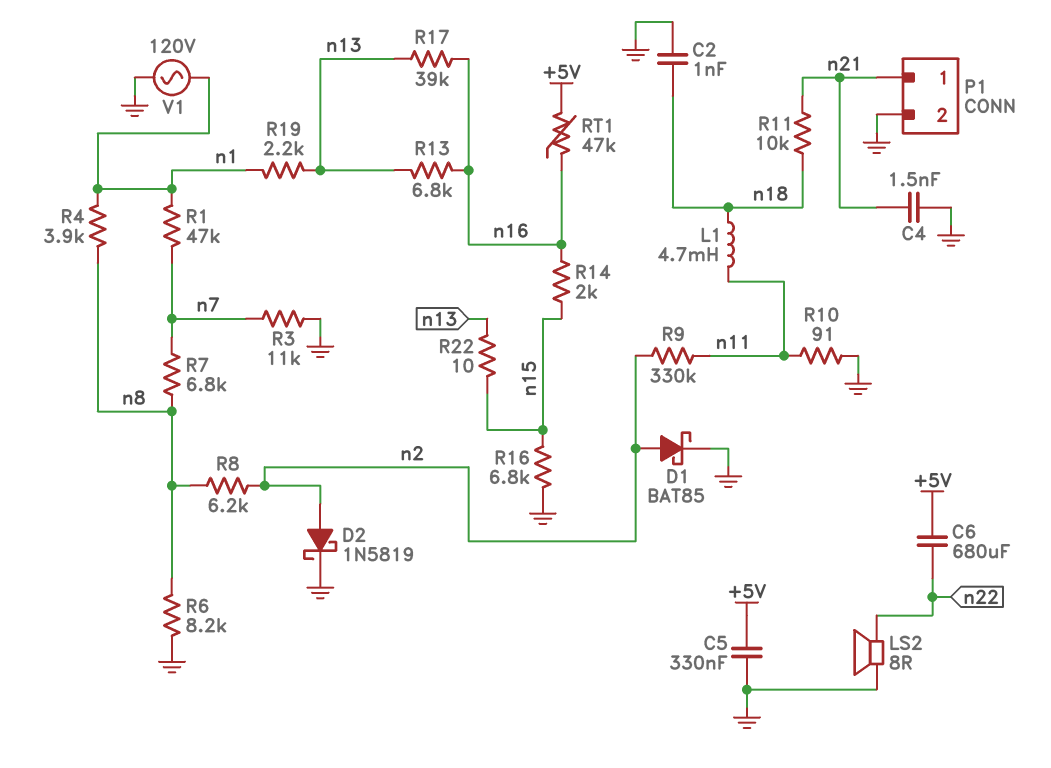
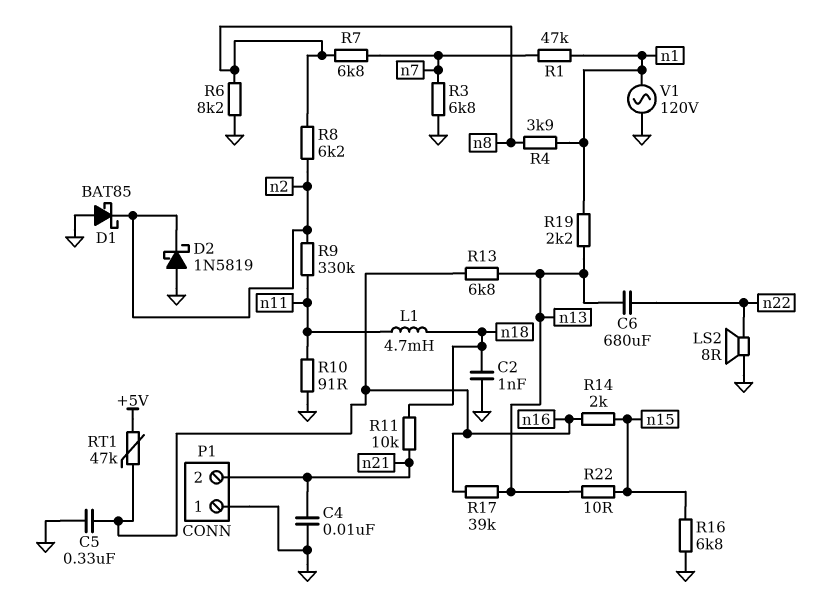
C4: 1.5nF (GND, n21) -> 10nF (GND, n21)
C5: 330nF (+5V, GND) -> 330nF (GND, n16)
C6: 680uF (+5V, n22) -> 680uF (n13, n22)
D1: schottky BAT85 (A n2, K GND) -> schottky BAT85 (A GND, K n2)
D2: schottky 1N5819 (A n2, K GND) -> schottky 1N5819 (A GND, K n2)
P1 pin 1: n21 -> GND
P1 pin 2: GND -> n21
R3: 11k (GND, n7) -> 6.8k (GND, n7)

